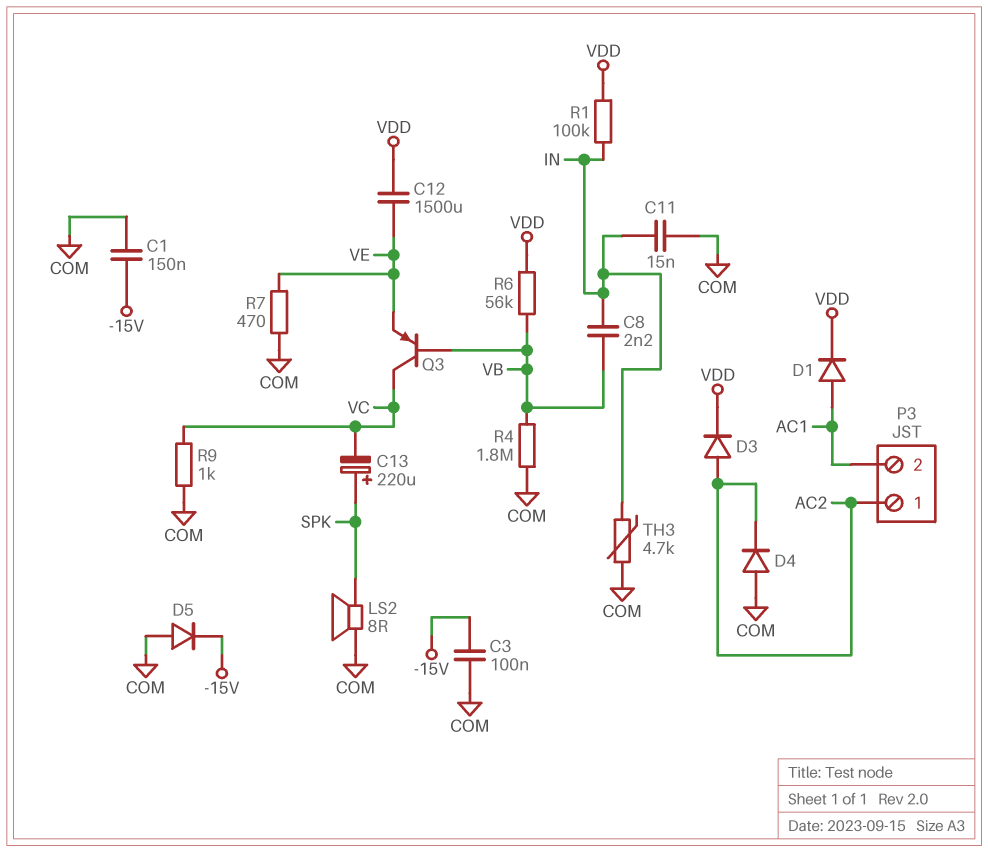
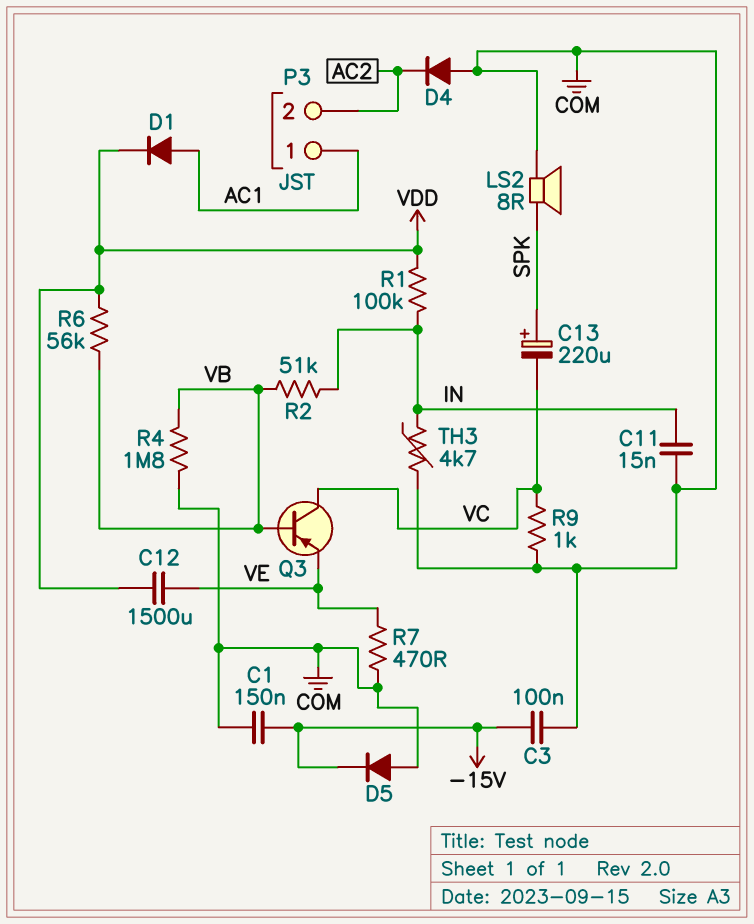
C8: 2.2nF (IN, VB) -> none
D3: diode (A AC2, K VDD) -> none
P3 pin 1: AC2 -> AC1
P3 pin 2: AC1 -> AC2
R2: none -> 51k (IN, VB)

